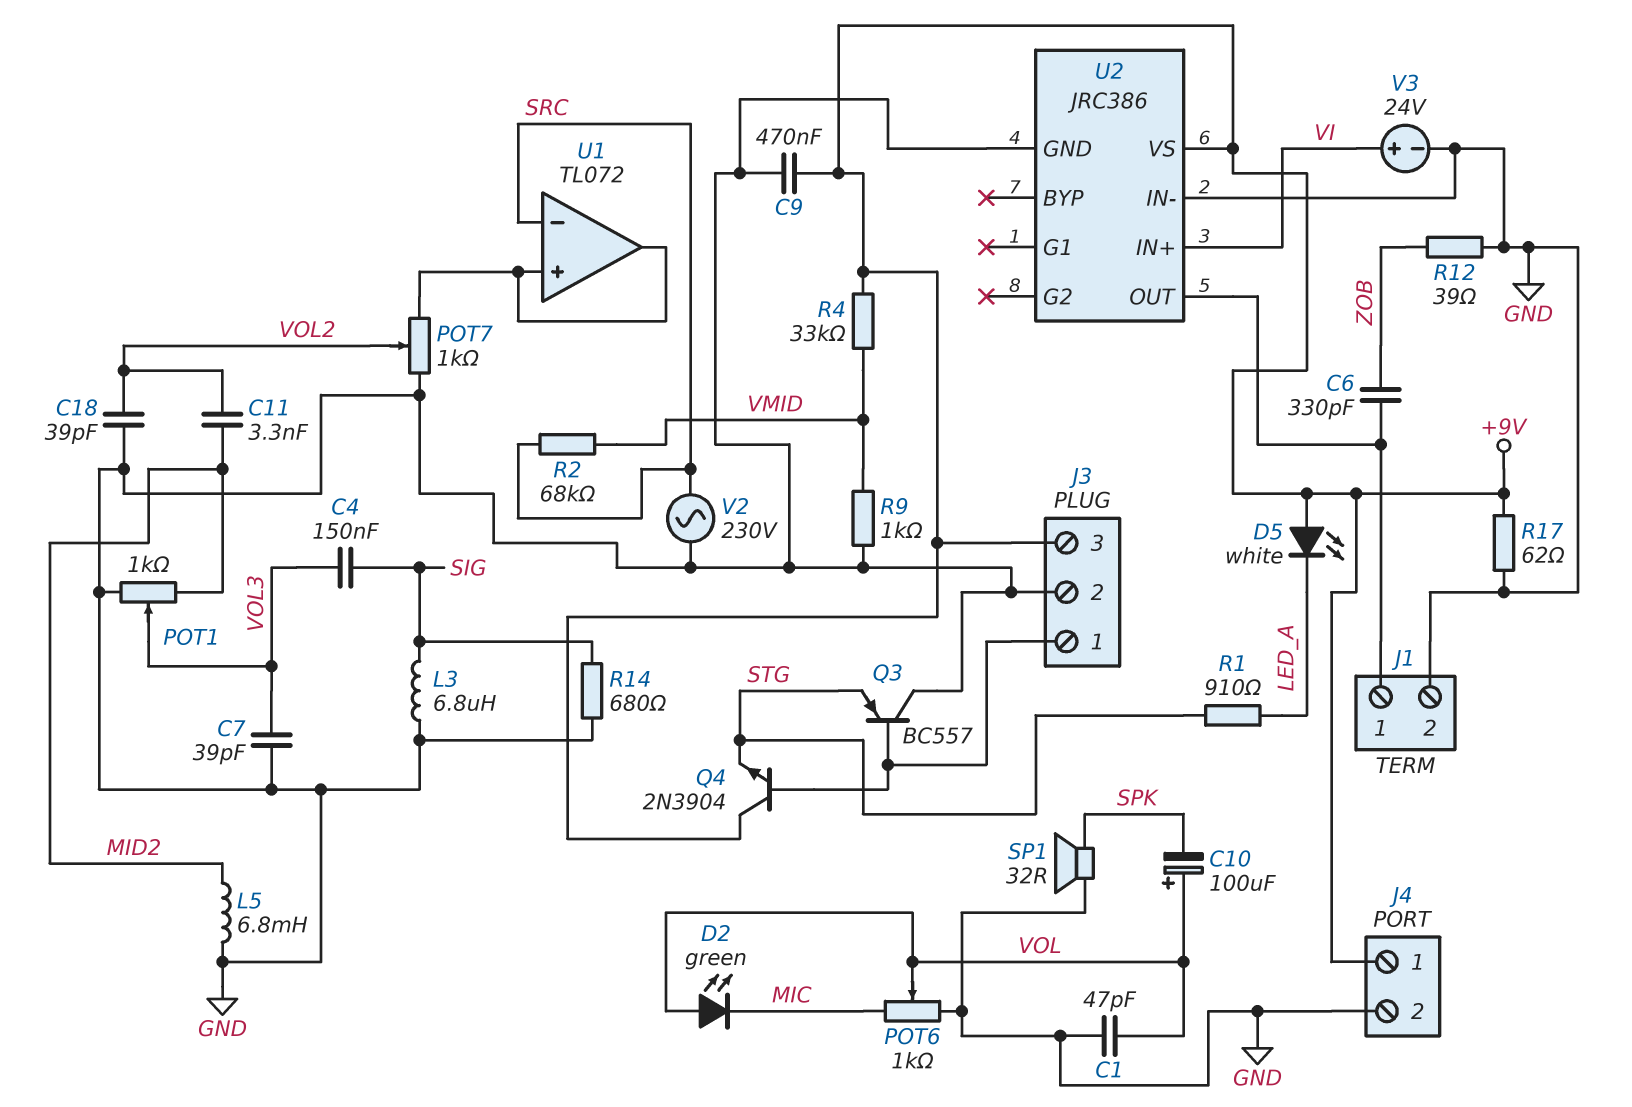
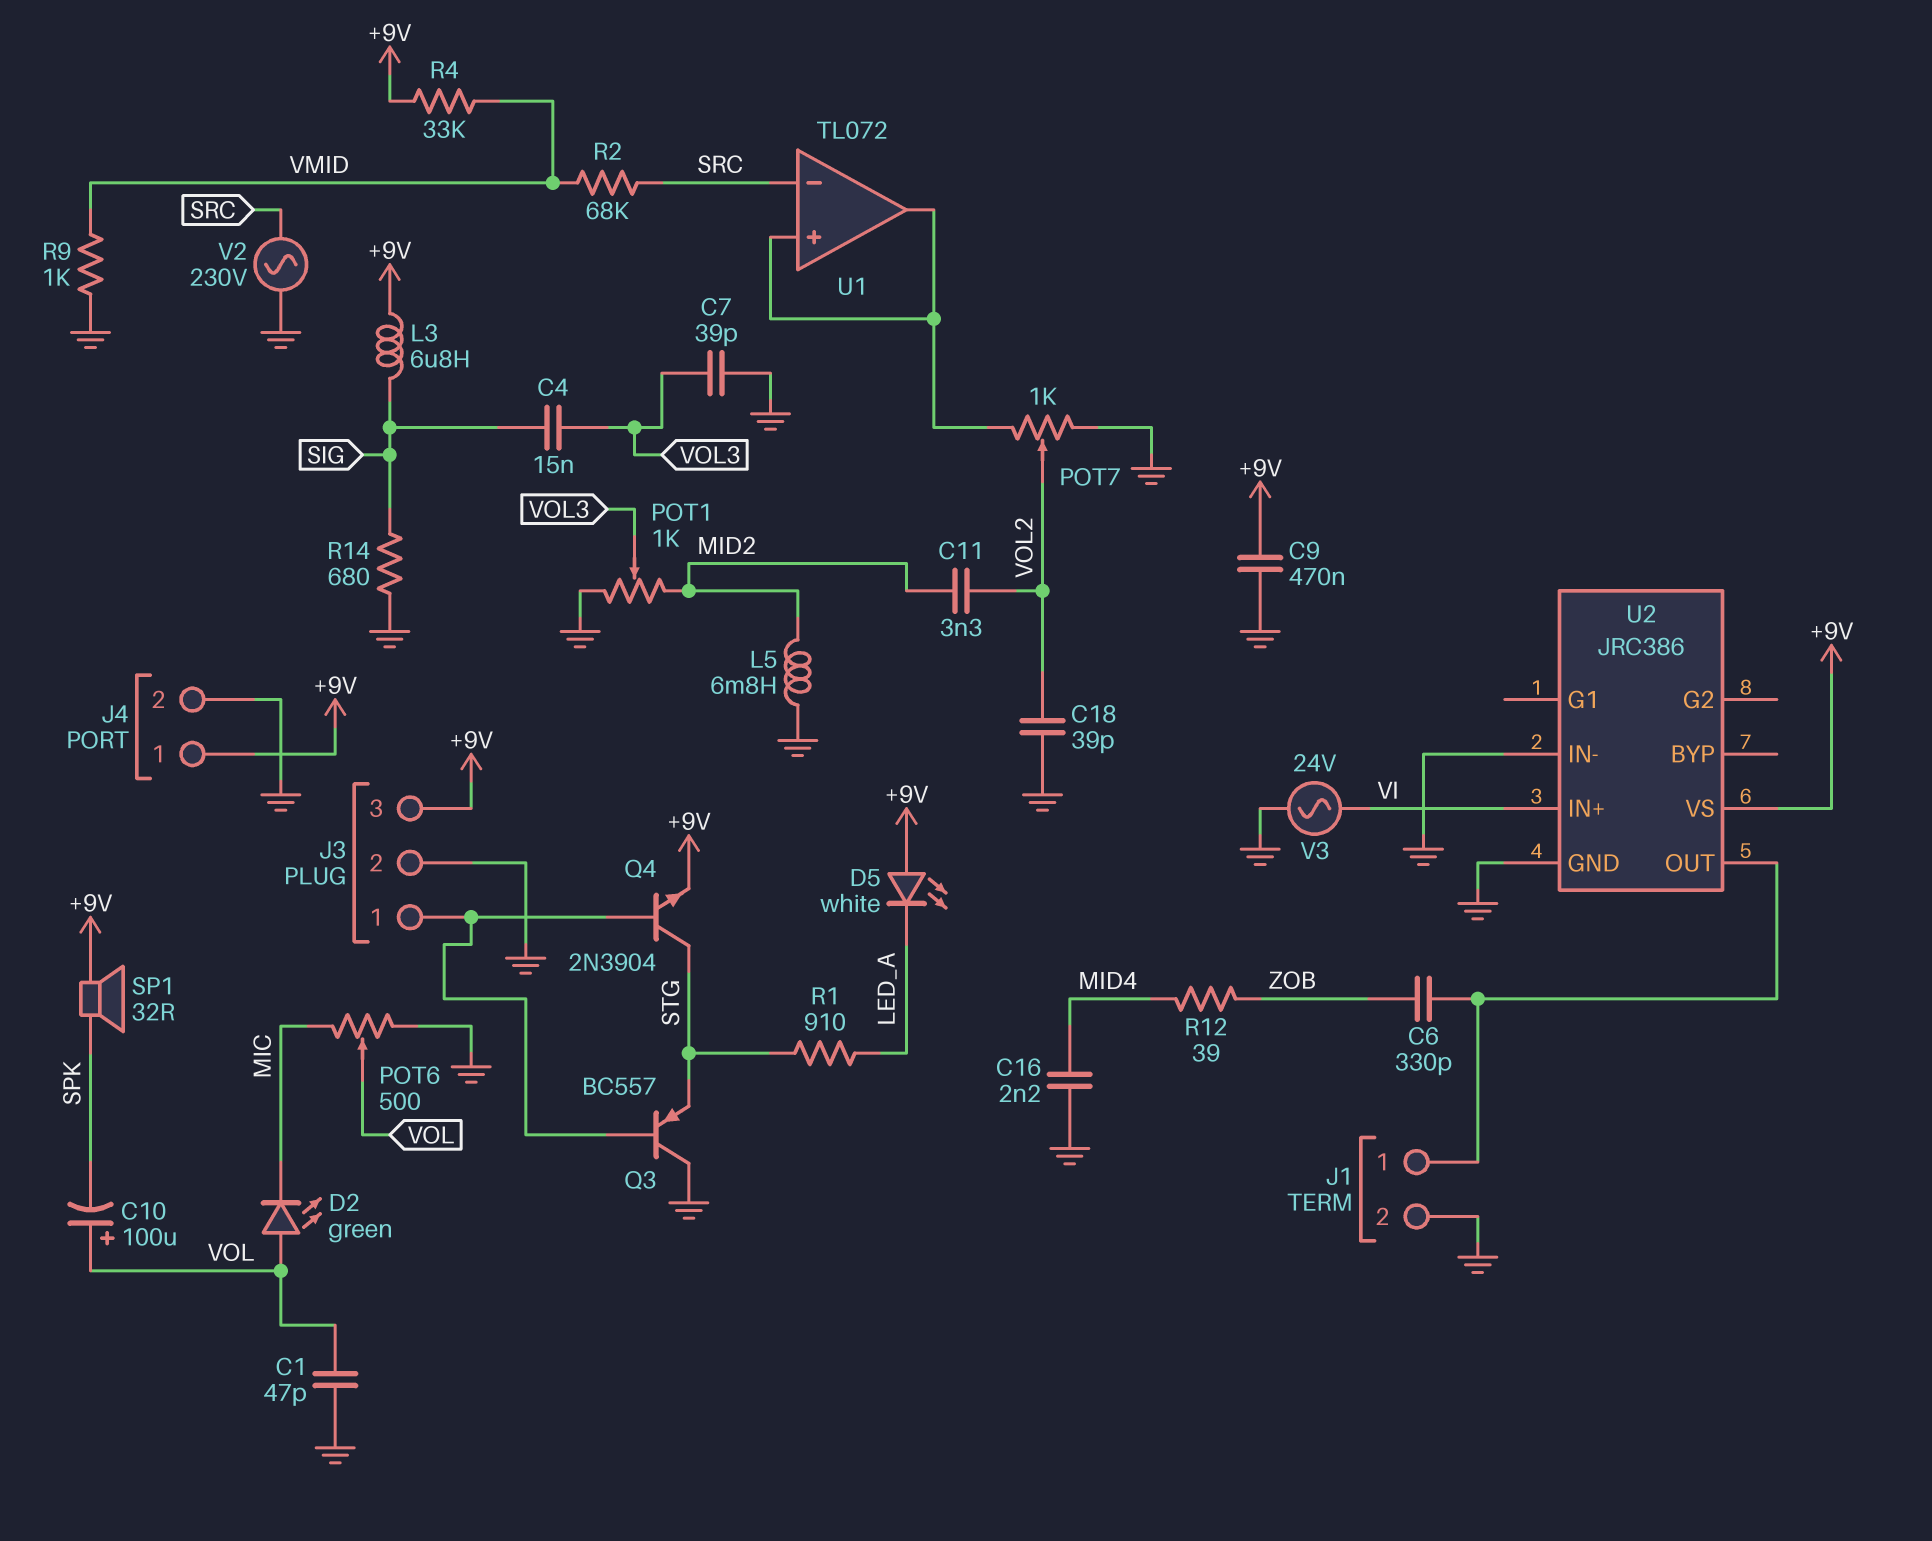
C4: 150nF (SIG, VOL3) -> 15nF (SIG, VOL3)
C16: none -> 2.2nF (GND, MID4)
L3: 6.8uH (GND, SIG) -> 6.8uH (+9V, SIG)
POT6: 1k (GND, MIC, wiper VOL) -> 500 (GND, MIC, wiper VOL)
Q4: NPN 2N3904 (B J3/1, C +9V, E STG) -> NPN 2N3904 (B J3/1, C STG, E +9V)
R12: 39 (GND, ZOB) -> 39 (MID4, ZOB)
R17: 62 (+9V, GND) -> none
SP1: speaker 32R (GND, SPK) -> speaker 32R (+9V, SPK)
V3: 24V (plus VI, minus GND) -> AC 24V (GND, VI)

